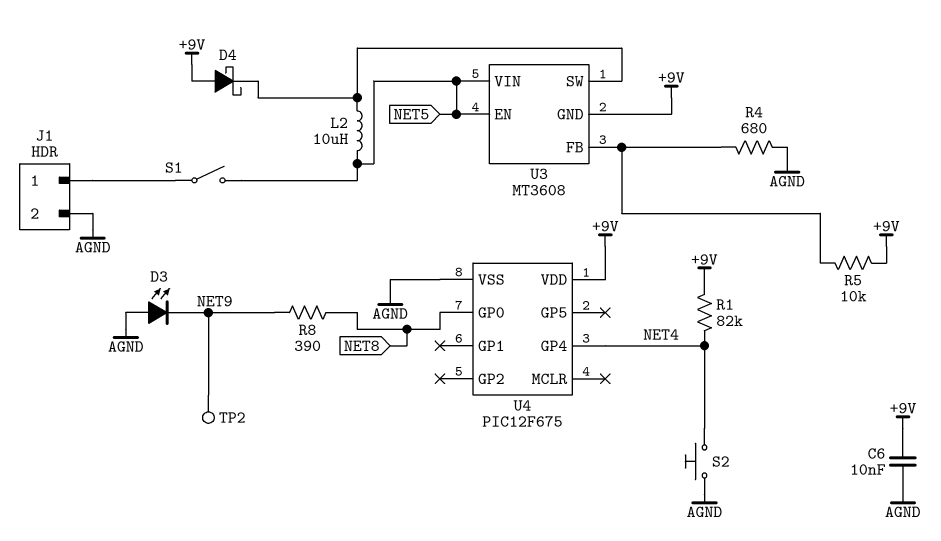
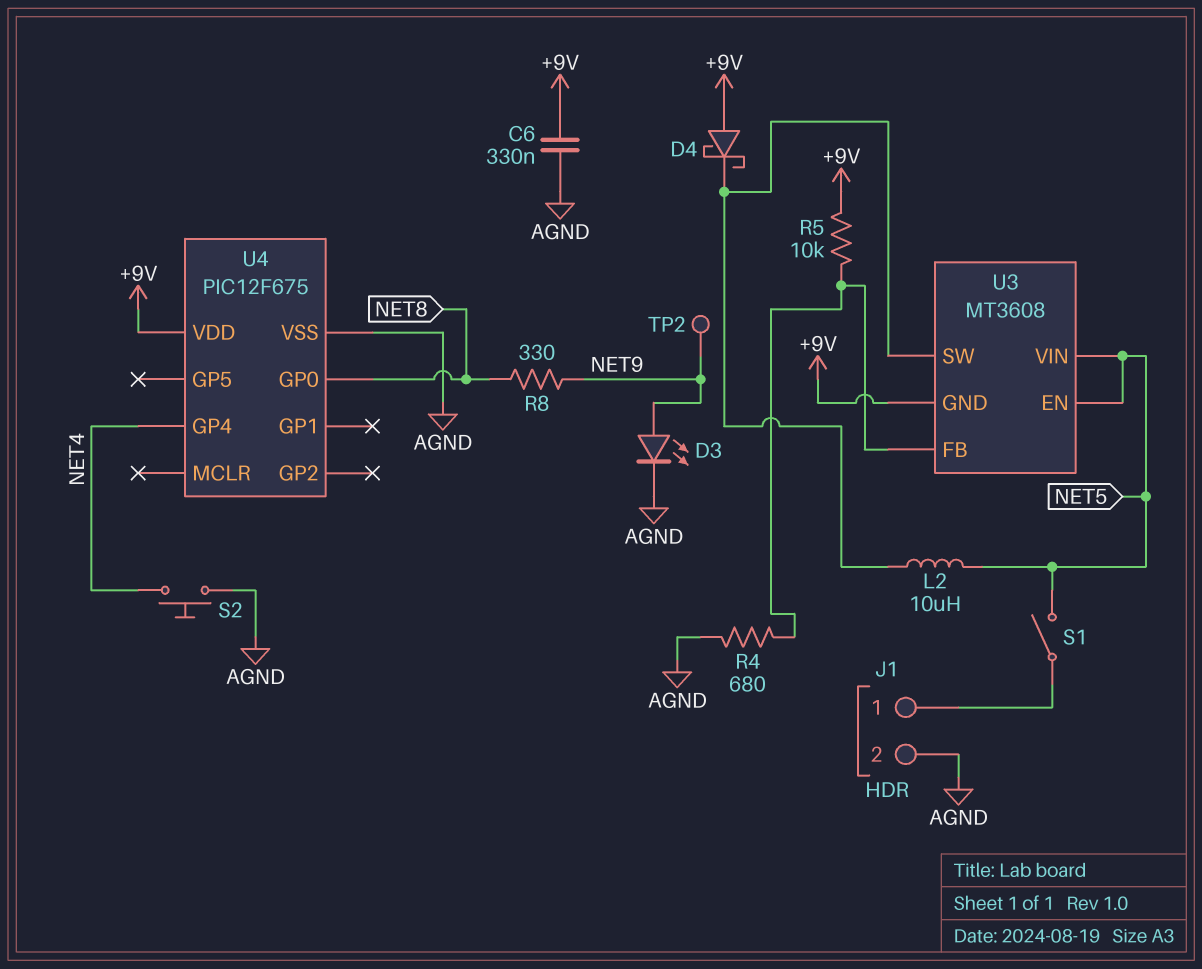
C6: 10nF (+9V, AGND) -> 330nF (+9V, AGND)
D3: LED (A AGND, K NET9) -> LED (A NET9, K AGND)
R1: 82k (+9V, NET4) -> none
R8: 390 (NET8, NET9) -> 330 (NET8, NET9)

